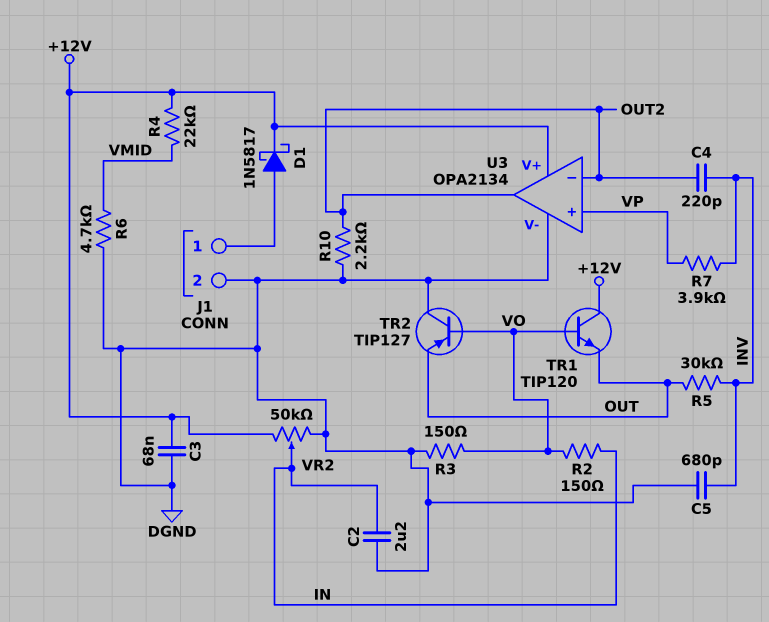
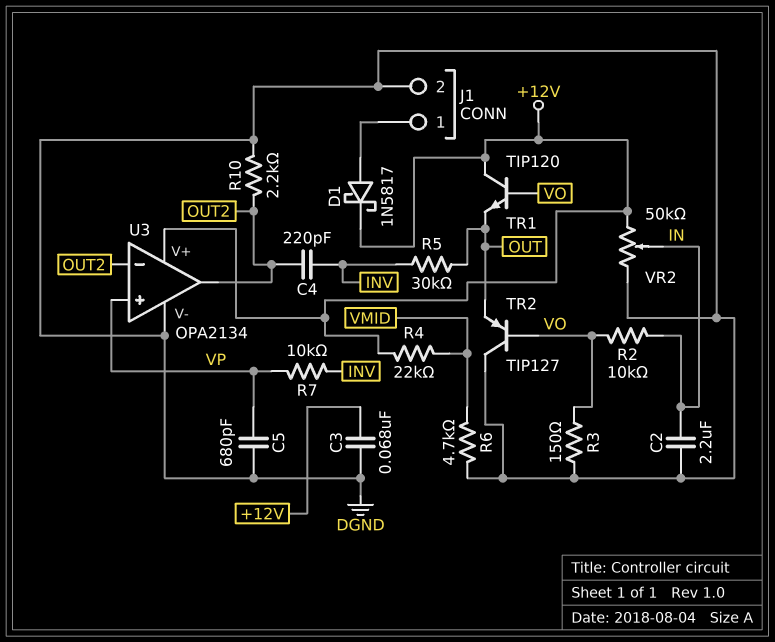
C5: 680pF (DGND, INV) -> 680pF (DGND, VP)
R2: 150 (IN, VO) -> 10k (IN, VO)
R7: 3.9k (INV, VP) -> 10k (INV, VP)

